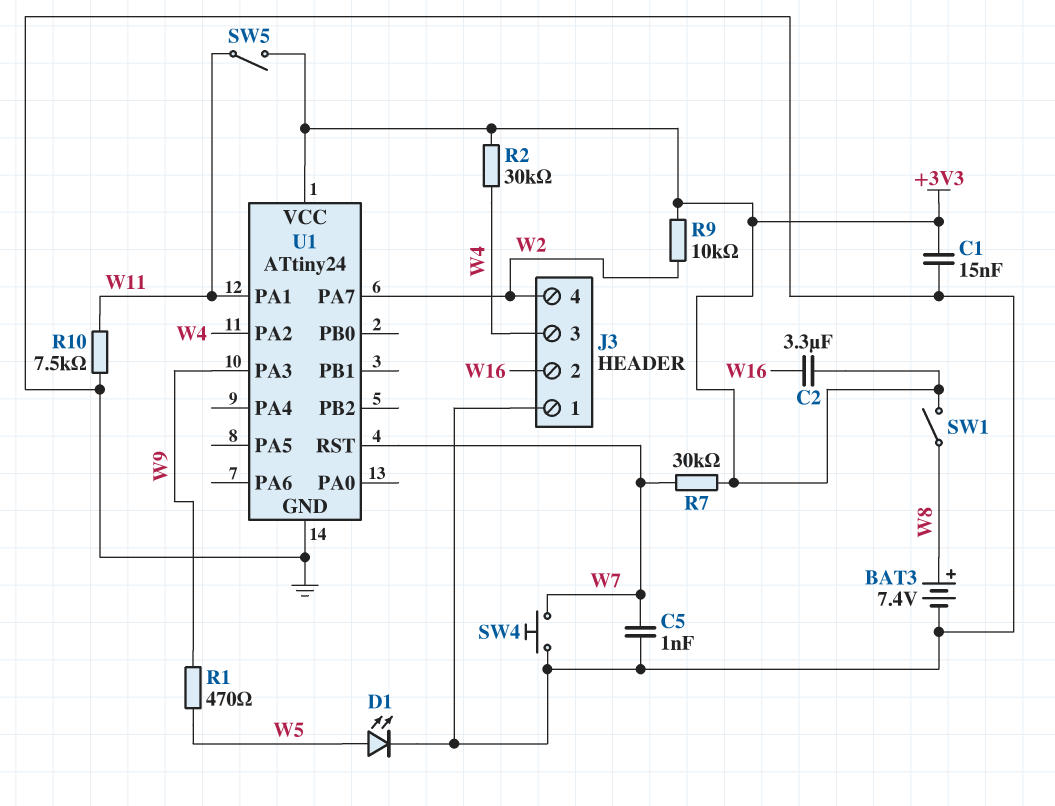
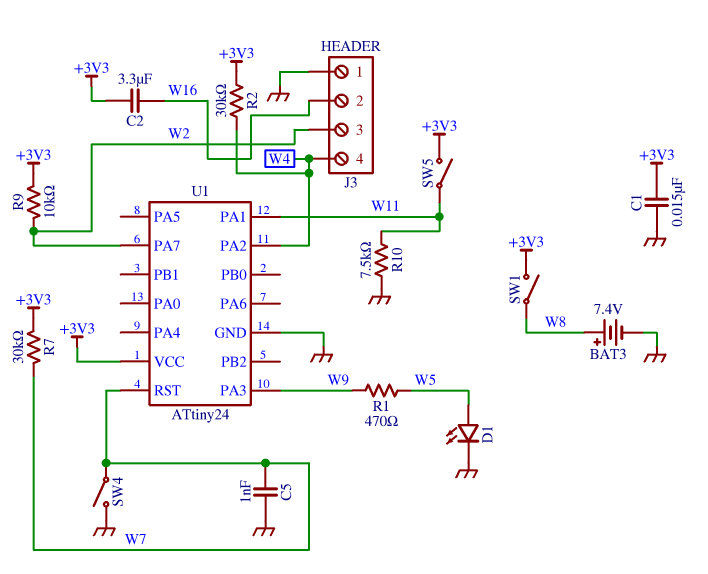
J3 pin 3: W4 -> W2
J3 pin 4: W2 -> W4
SW4: button (GND, W7) -> switch (GND, W7)

